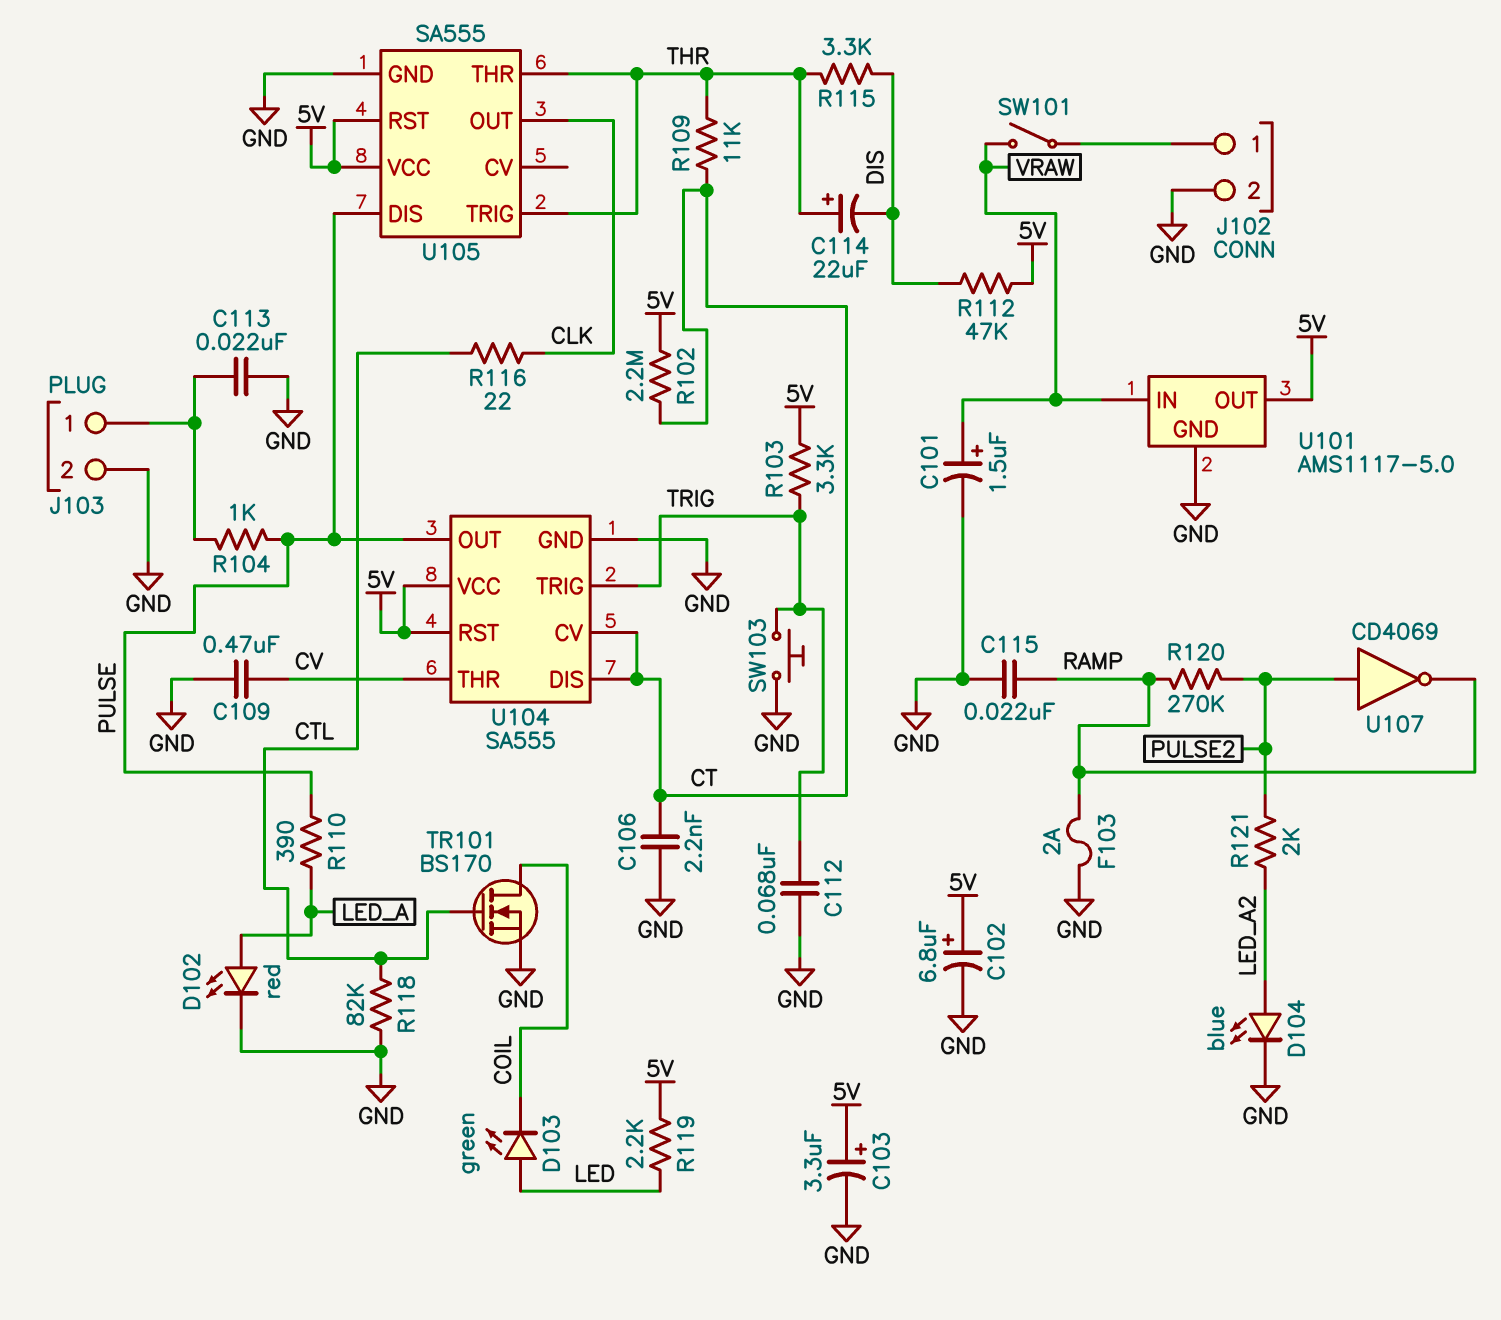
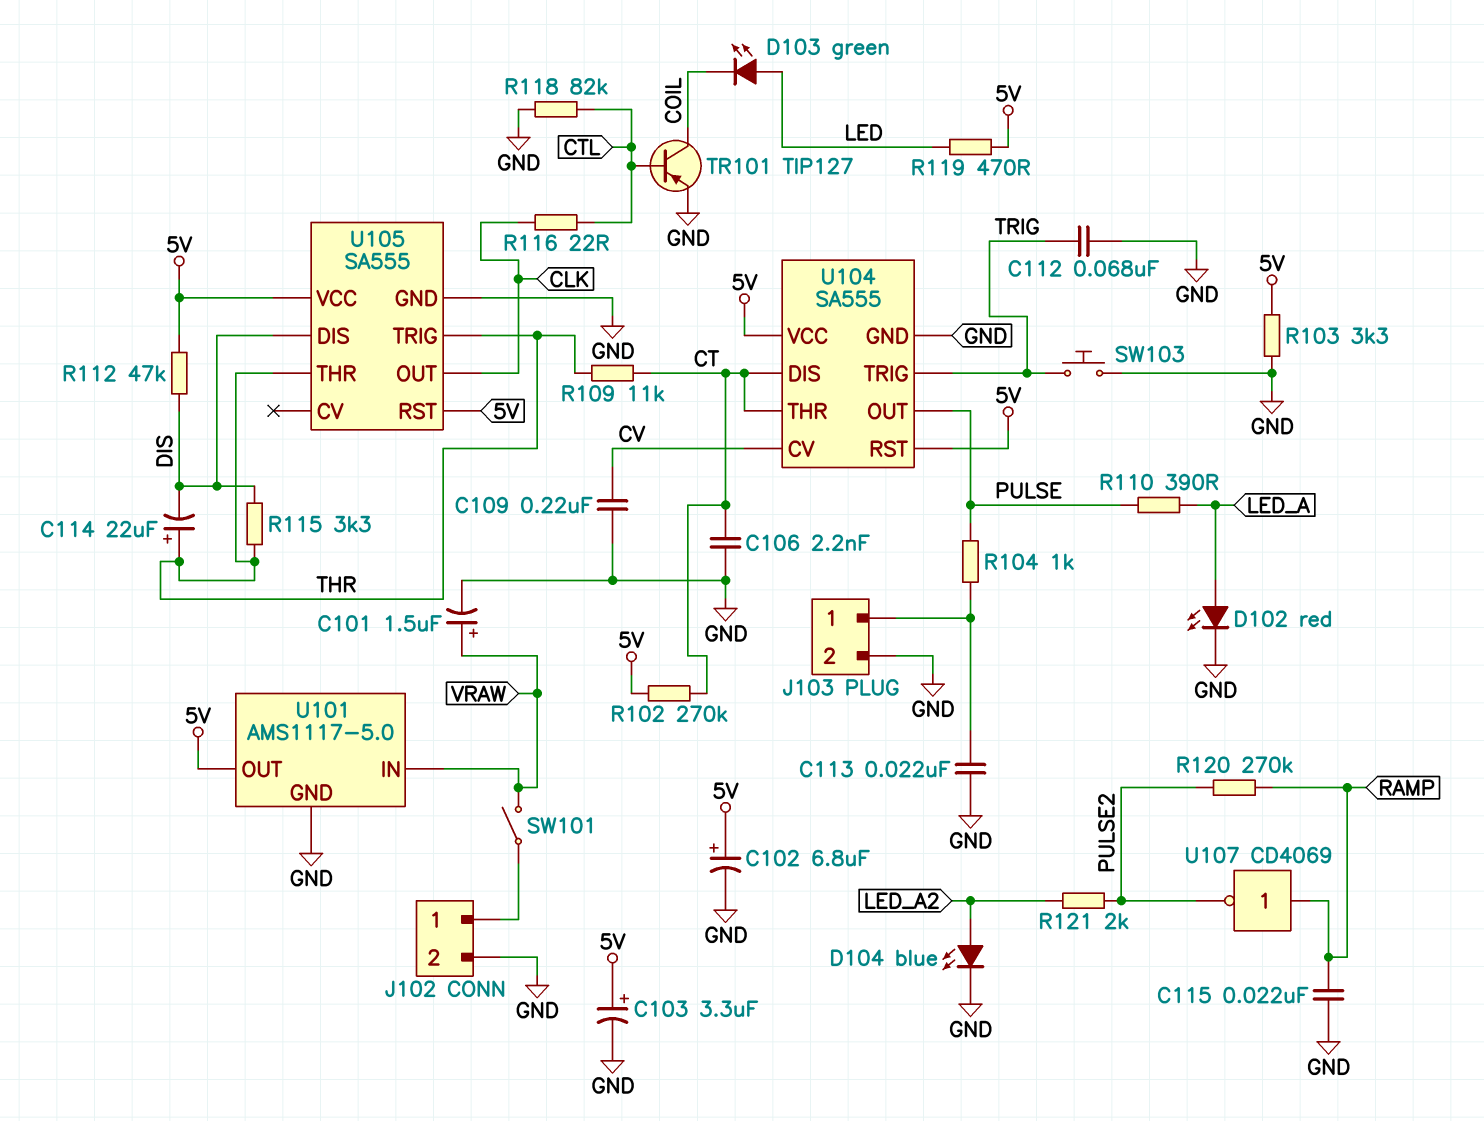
C109: 470nF (CV, GND) -> 220nF (CV, GND)
F103: 2A (GND, RAMP) -> none
R102: 2.2M (5V, CT) -> 270k (5V, CT)
R103: 3.3k (5V, TRIG) -> 3.3k (5V, GND)
R119: 2.2k (5V, LED) -> 470 (5V, LED)
TR101: NMOS BS170 (G CTL, D COIL, S GND) -> PNP TIP127 (B CTL, C COIL, E GND)
U104 pin CV: CT -> CV
U104 pin THR: CV -> CT
U105 pin DIS: PULSE -> DIS
U107: NOT CD4069 (in PULSE2, out RAMP) -> NOT CD4069 (in RAMP, out PULSE2)

